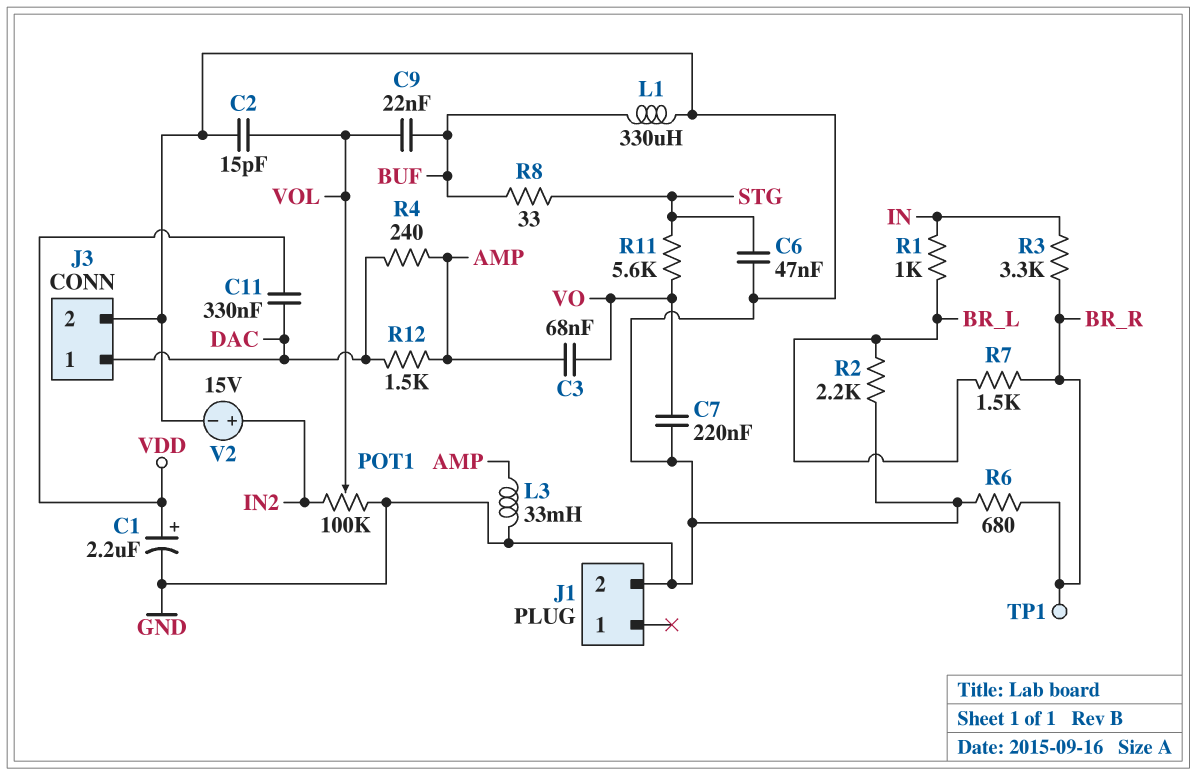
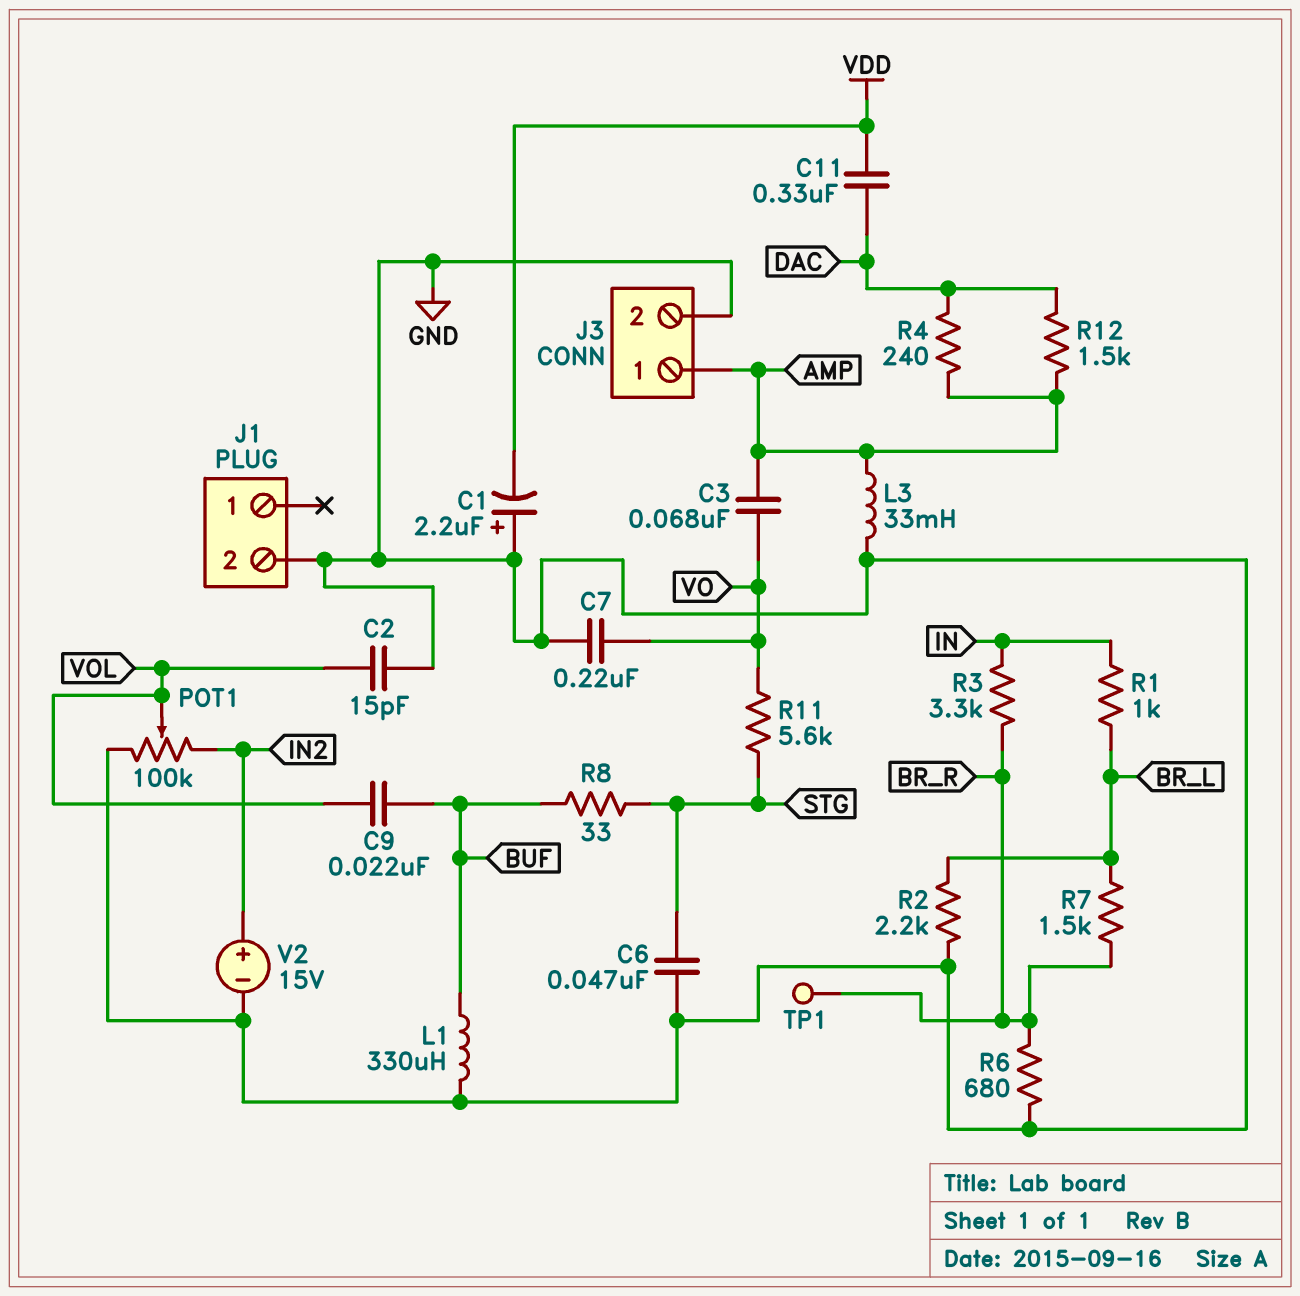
C1: 2.2uF (plus VDD, minus GND) -> 2.2uF (plus GND, minus VDD)
J3 pin 1: DAC -> AMP

